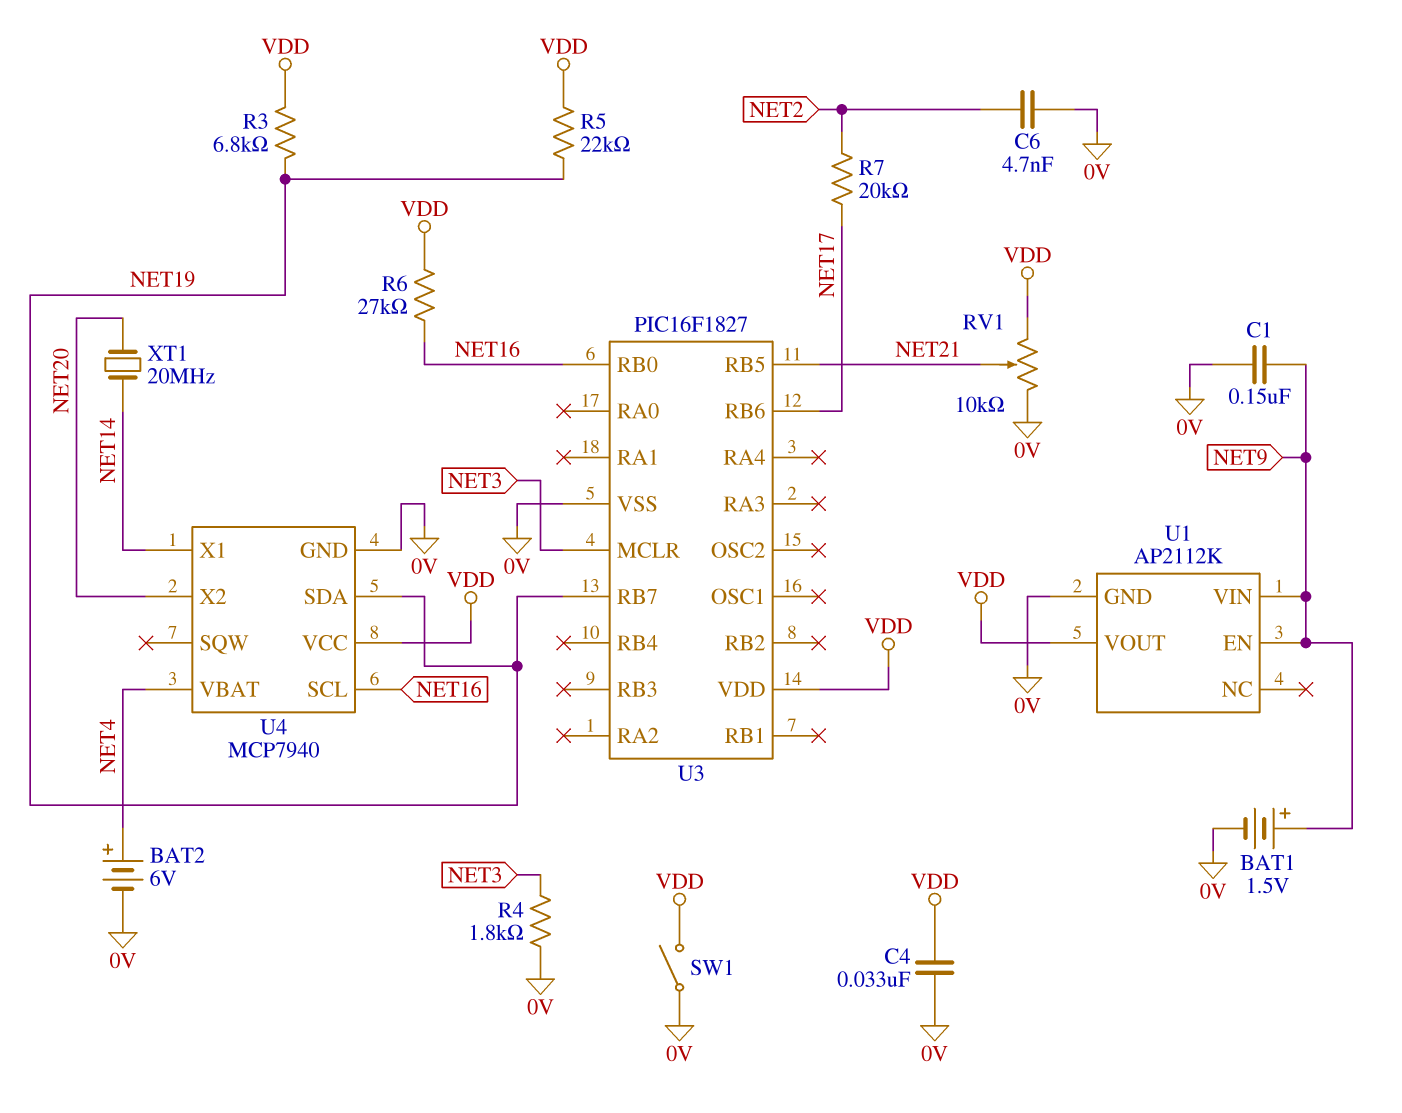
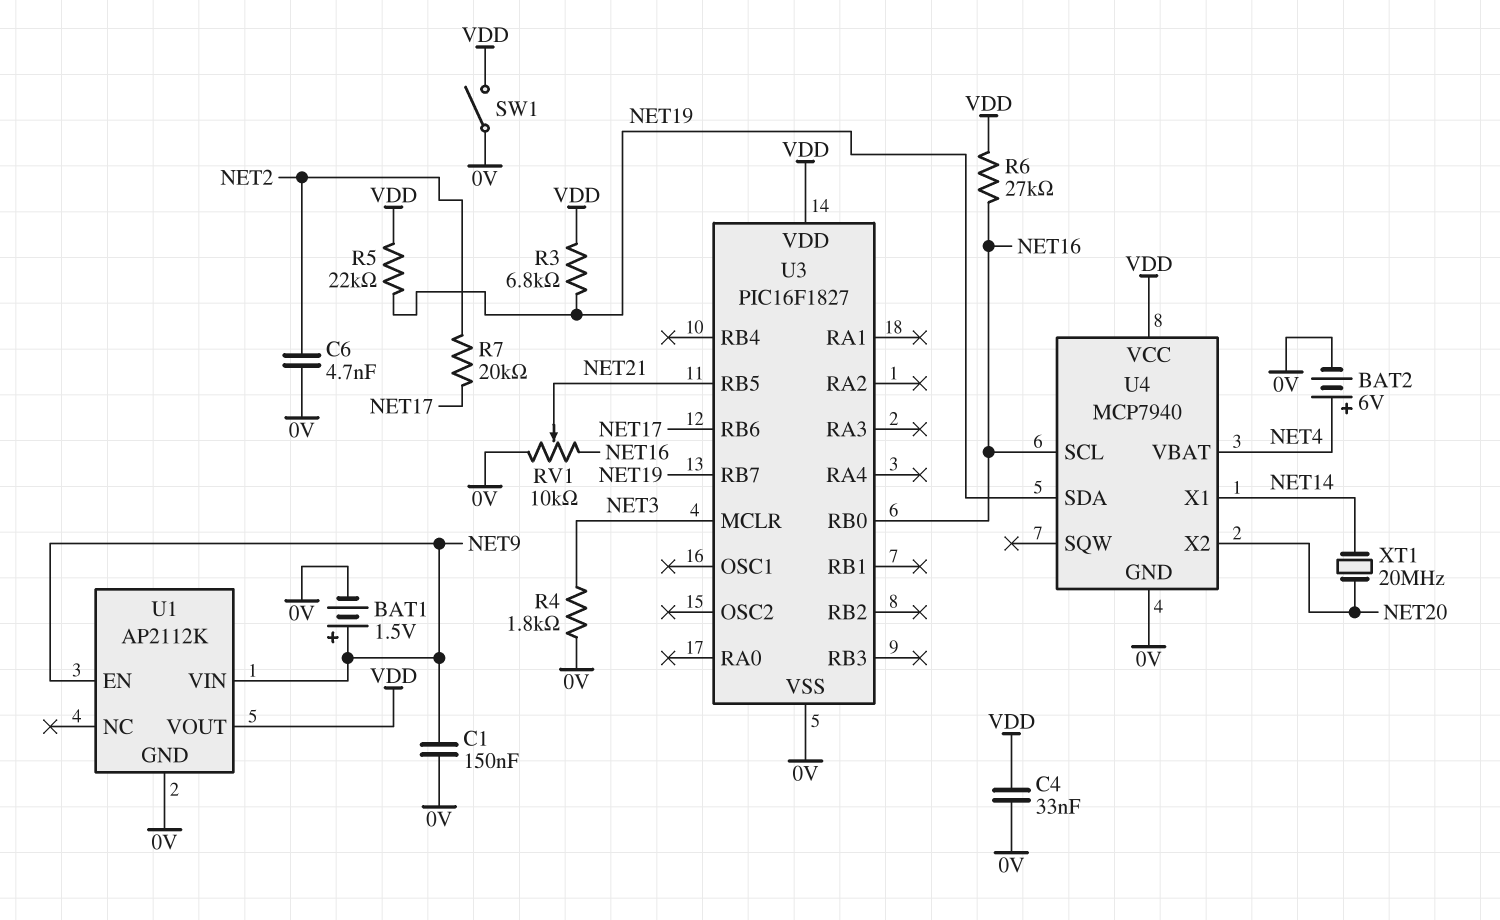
RV1: 10k (0V, VDD, wiper NET21) -> 10k (0V, NET16, wiper NET21)

